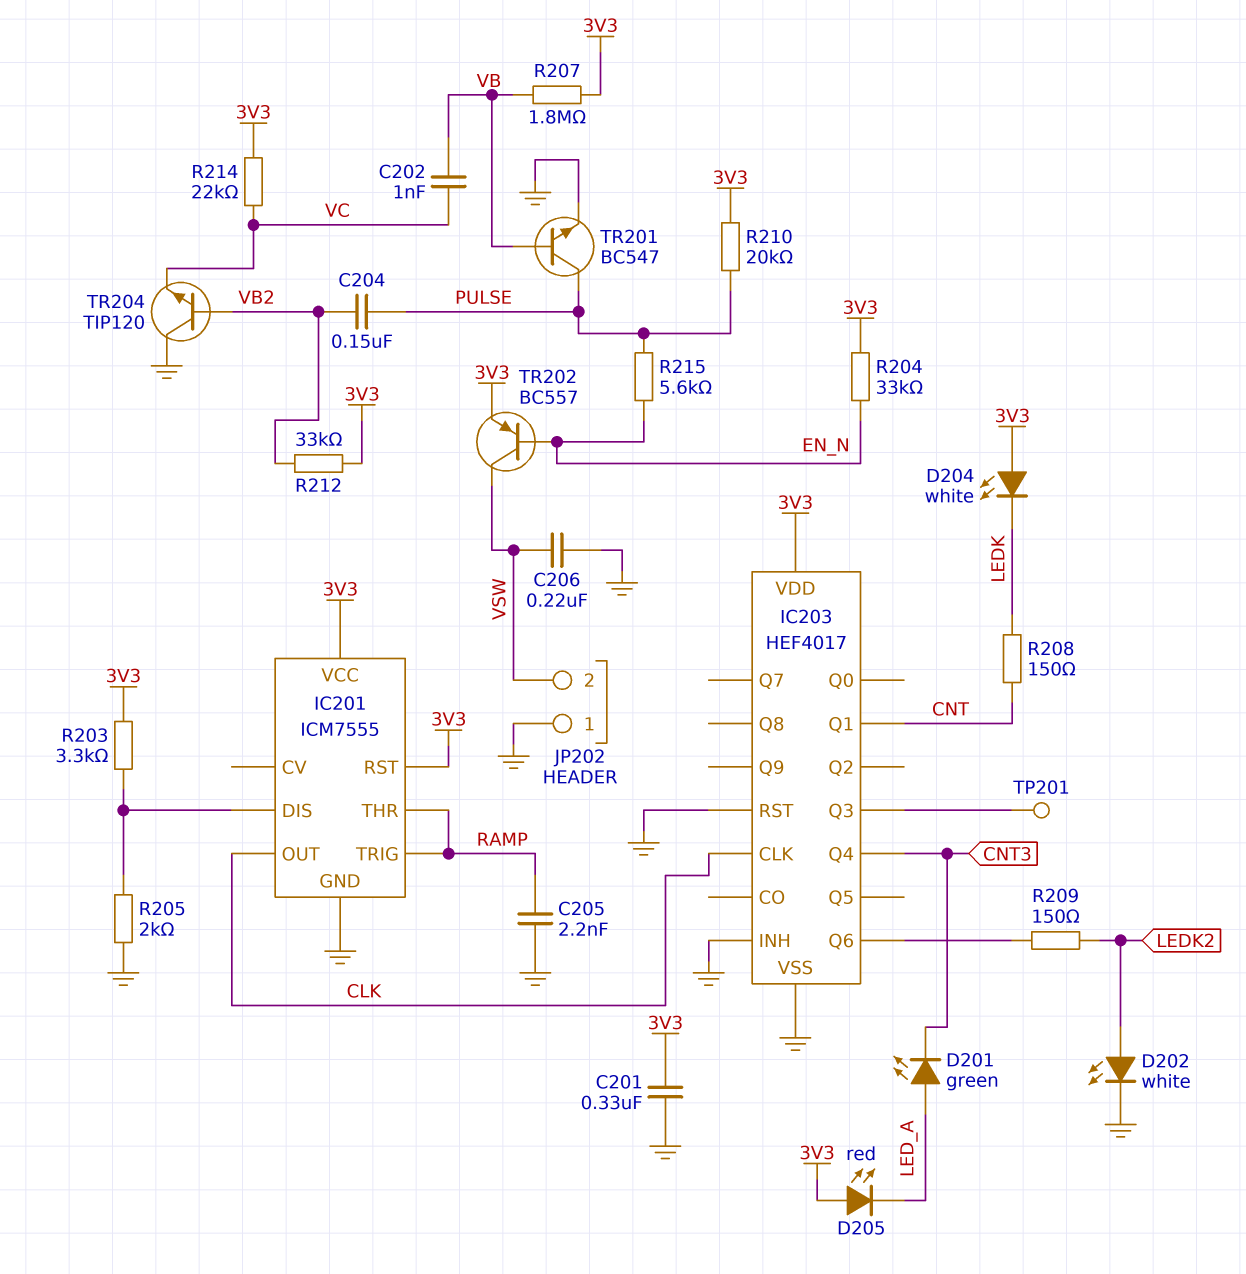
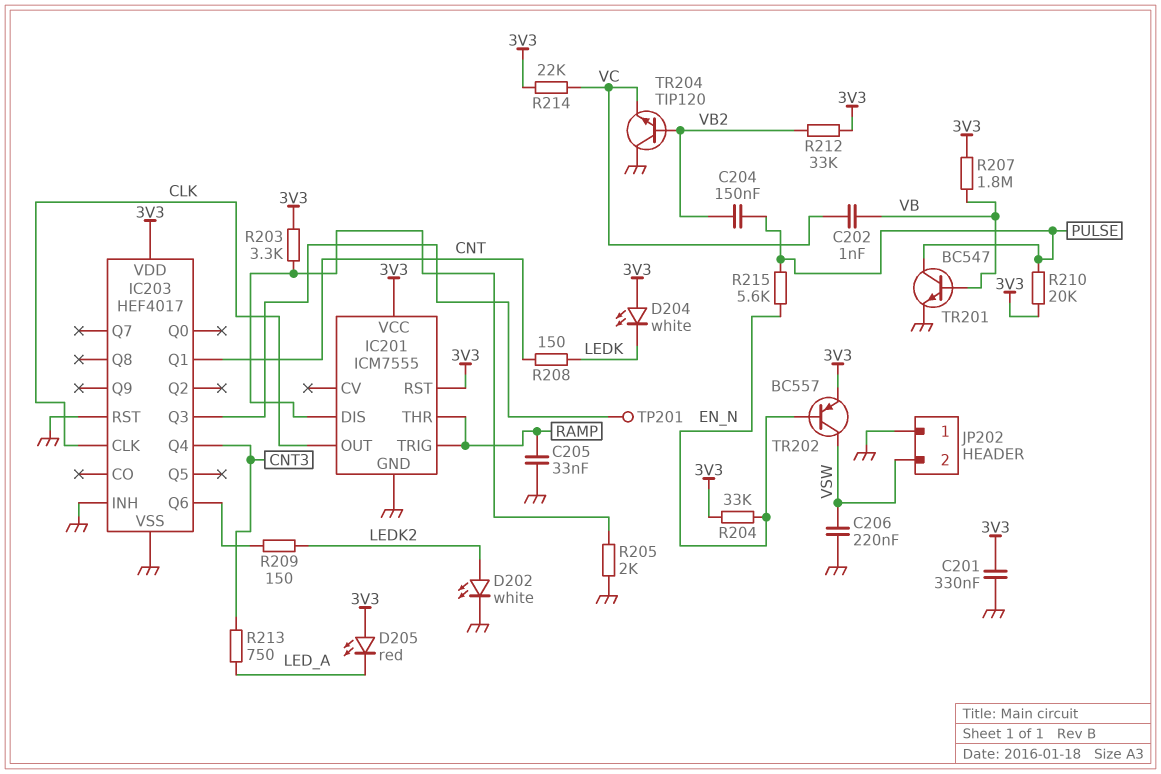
C205: 2.2nF (GND, RAMP) -> 33nF (GND, RAMP)
D201: LED green (A LED_A, K CNT3) -> none
R213: none -> 750 (CNT3, LED_A)

